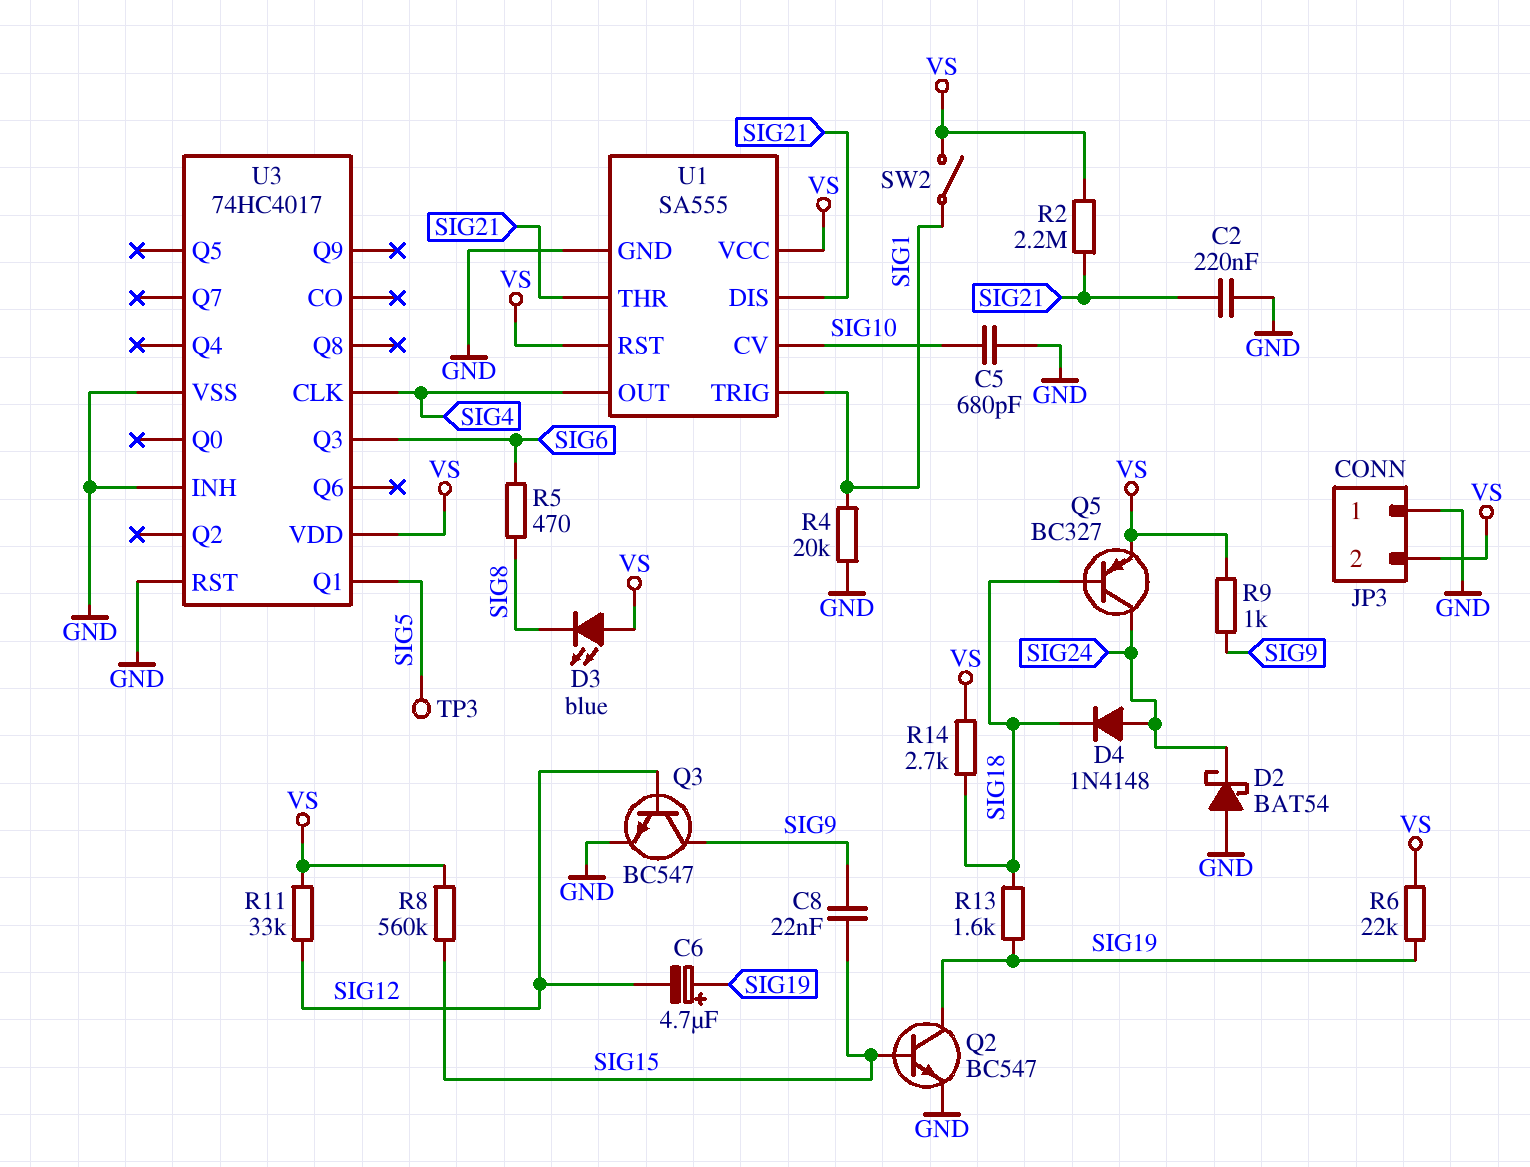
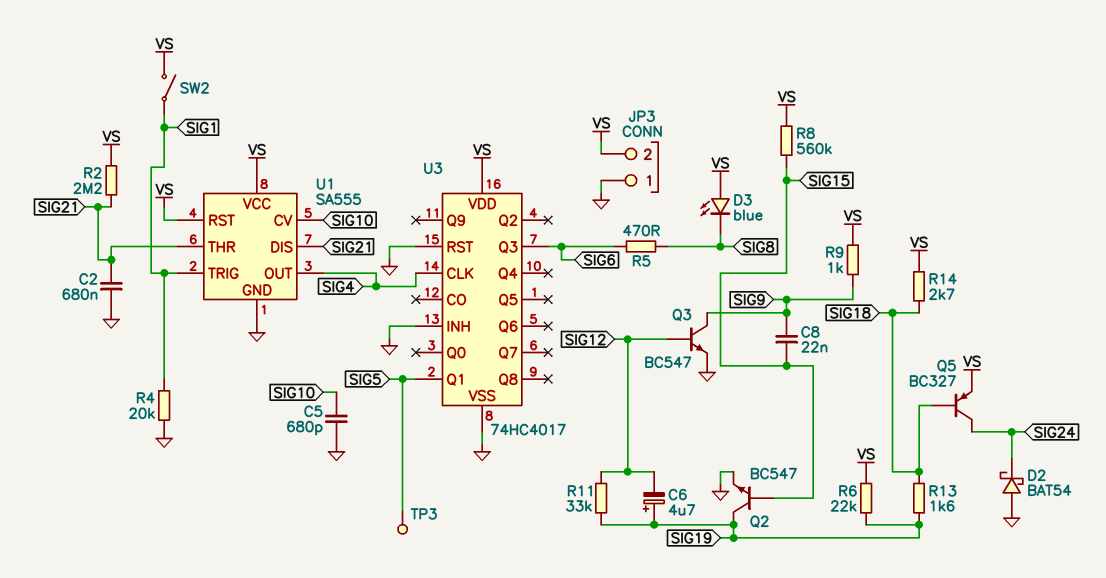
C2: 220nF (GND, SIG21) -> 680nF (GND, SIG21)
D4: diode 1N4148 (A SIG24, K SIG18) -> none
R11: 33k (SIG12, VS) -> 33k (SIG12, SIG19)

